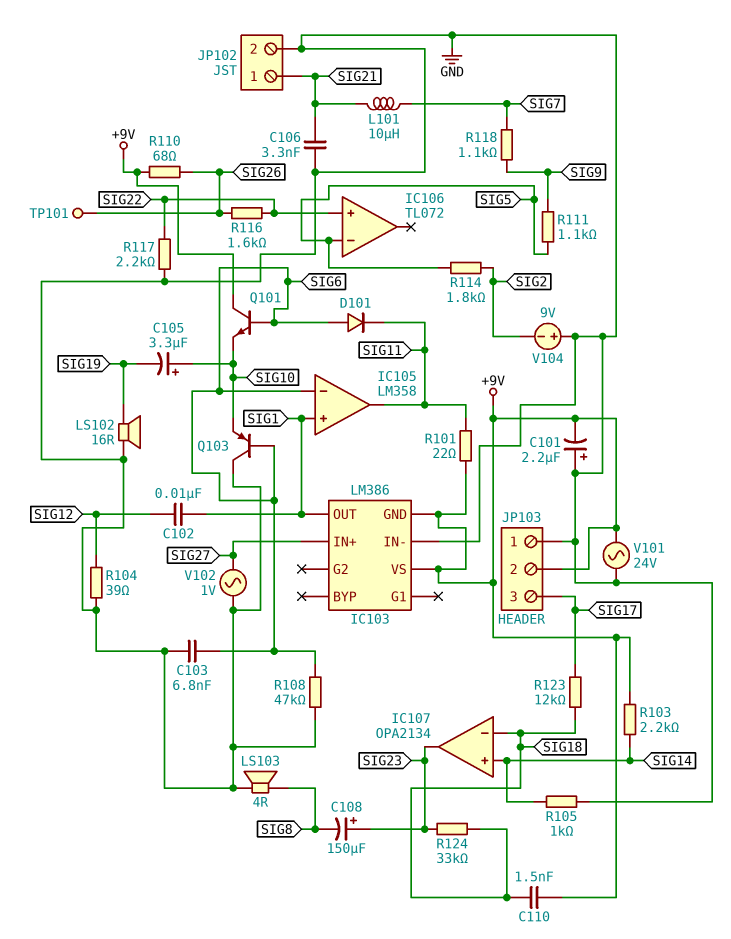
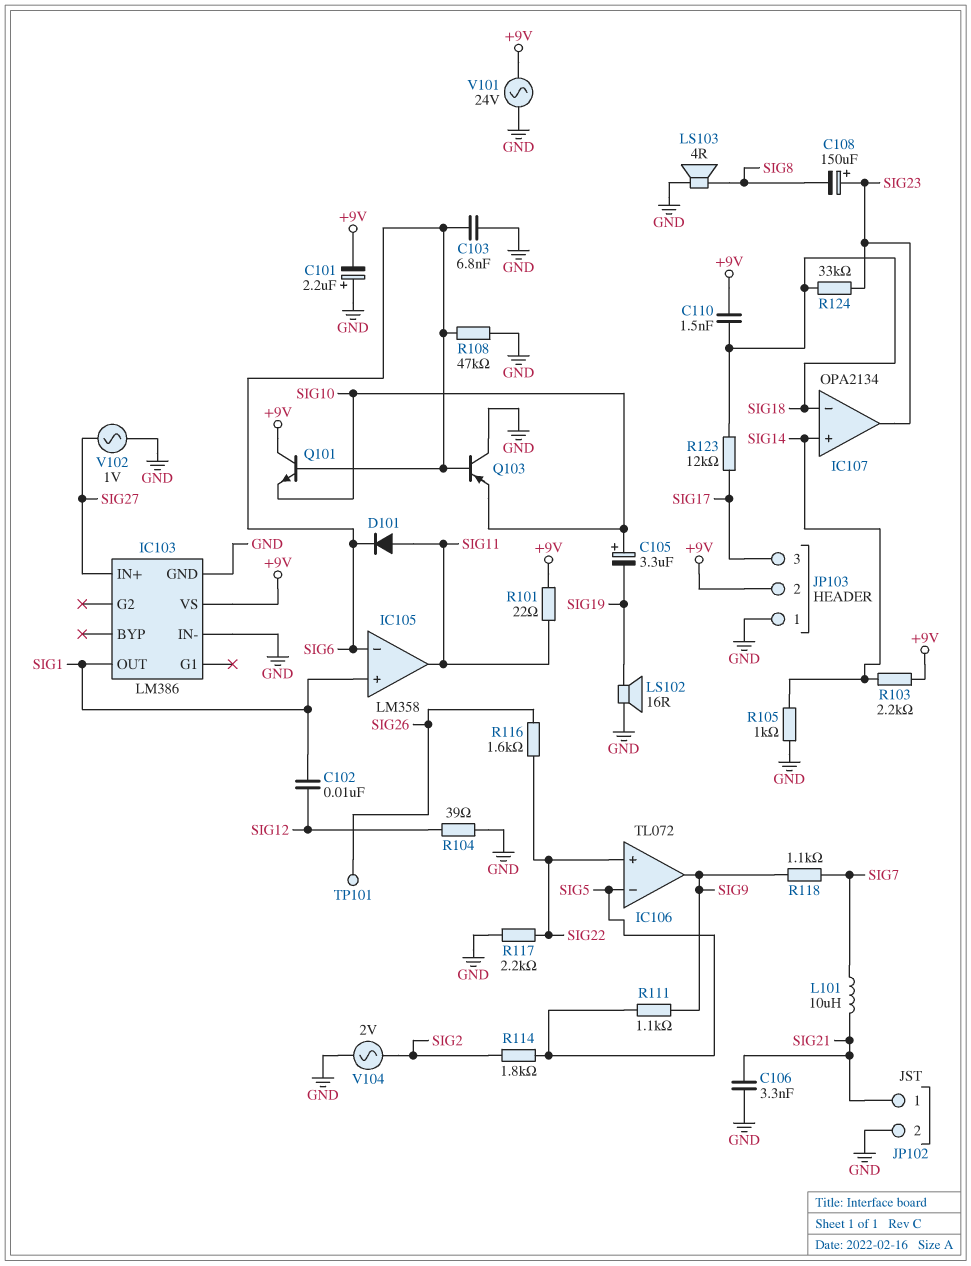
D101: diode (A SIG6, K SIG11) -> diode (A SIG11, K SIG6)
IC103 pin GND: +9V -> GND
IC106 pin out: none -> SIG9
R110: 68 (+9V, SIG26) -> none
V104: 9V (plus GND, minus SIG2) -> AC 2V (GND, SIG2)

